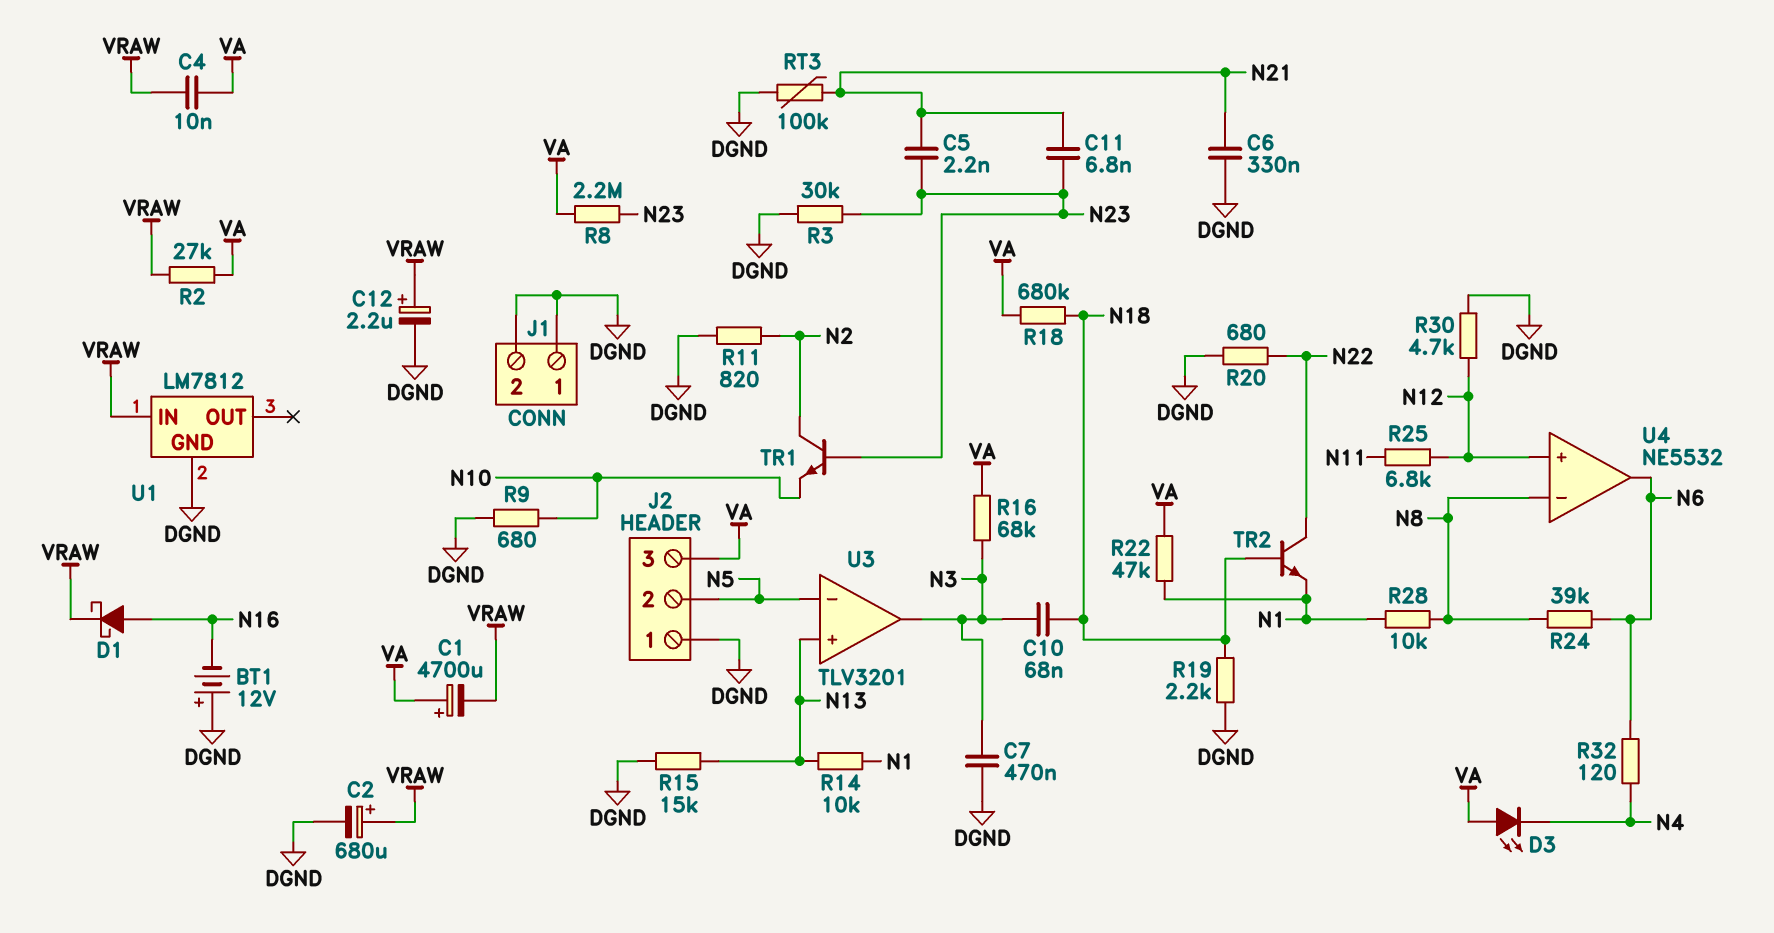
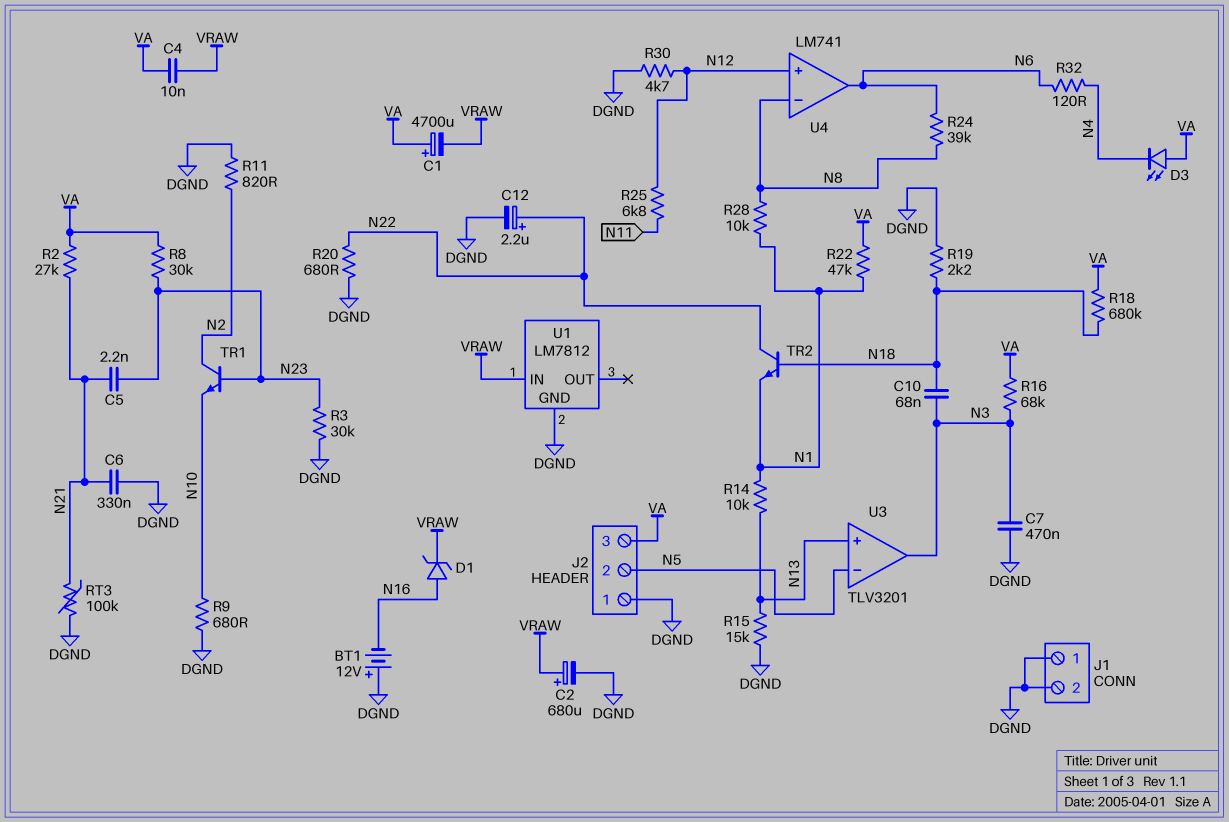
C11: 6.8nF (N21, N23) -> none
C12: 2.2uF (plus VRAW, minus DGND) -> 2.2uF (plus N22, minus DGND)
D1: schottky (A N16, K VRAW) -> zener (A N16, K VRAW)
R2: 27k (VA, VRAW) -> 27k (N21, VA)
R8: 2.2M (N23, VA) -> 30k (N23, VA)
U4: NE5532 -> LM741

